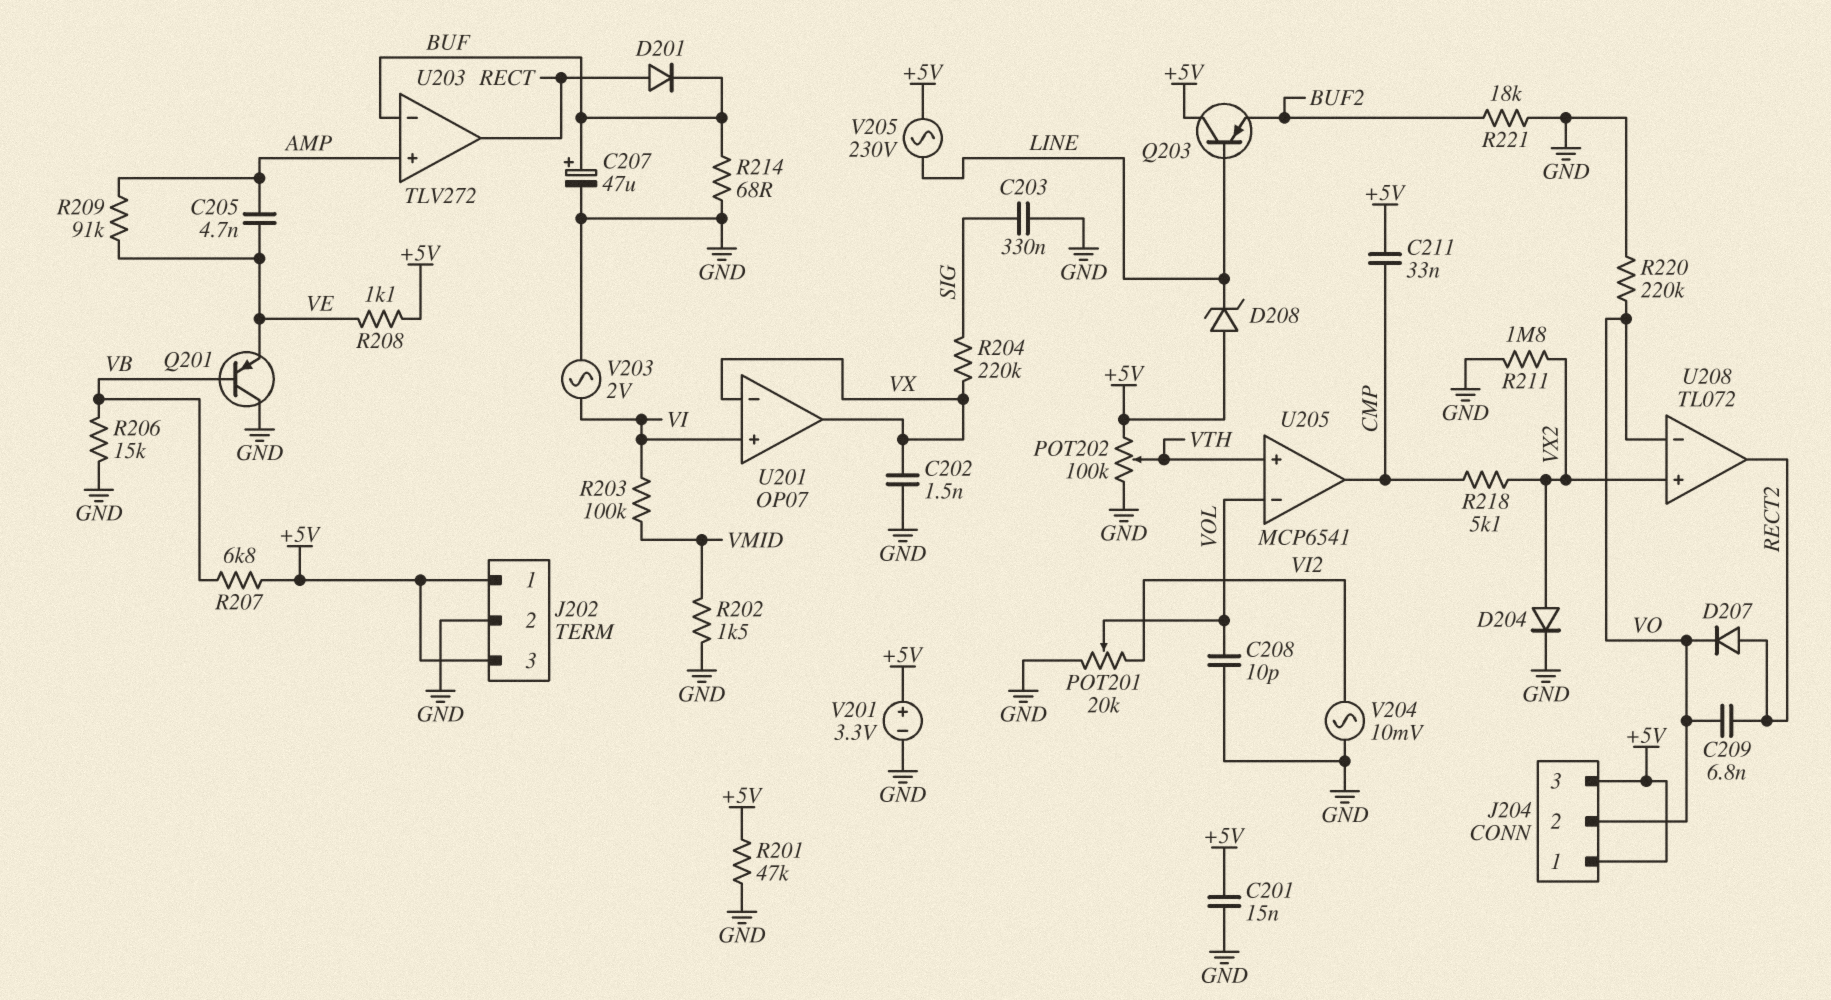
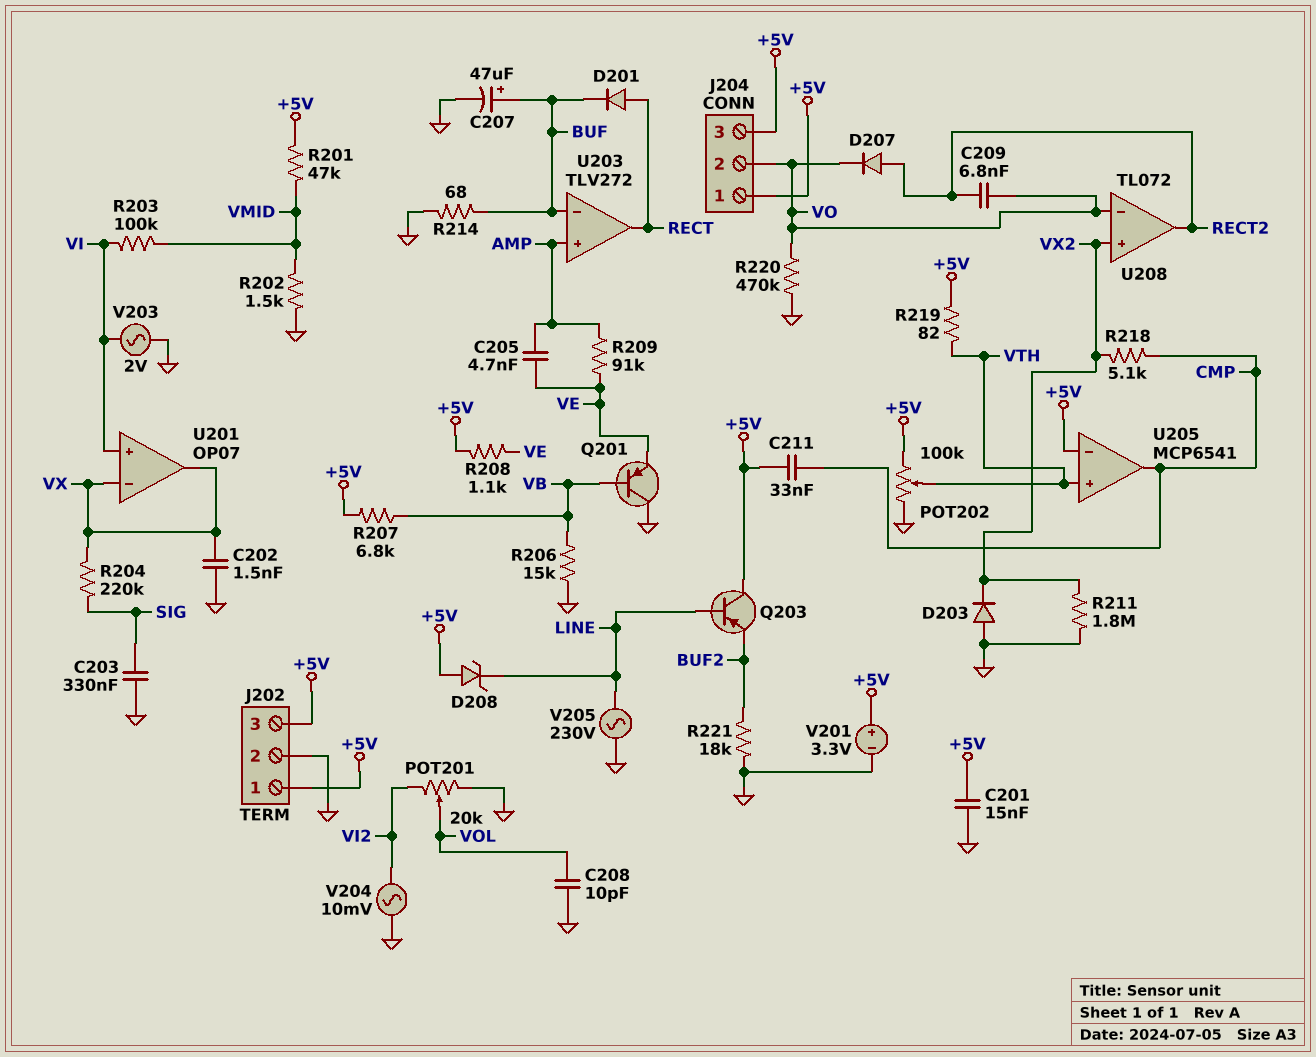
D203: none -> diode (A GND, K VX2)
D204: diode (A VX2, K GND) -> none
R201: 47k (+5V, GND) -> 47k (+5V, VMID)
R219: none -> 82 (+5V, VTH)
R220: 220k (GND, VO) -> 470k (GND, VO)
U205 pin in-: VOL -> +5V
V205: AC 230V (+5V, LINE) -> AC 230V (GND, LINE)

